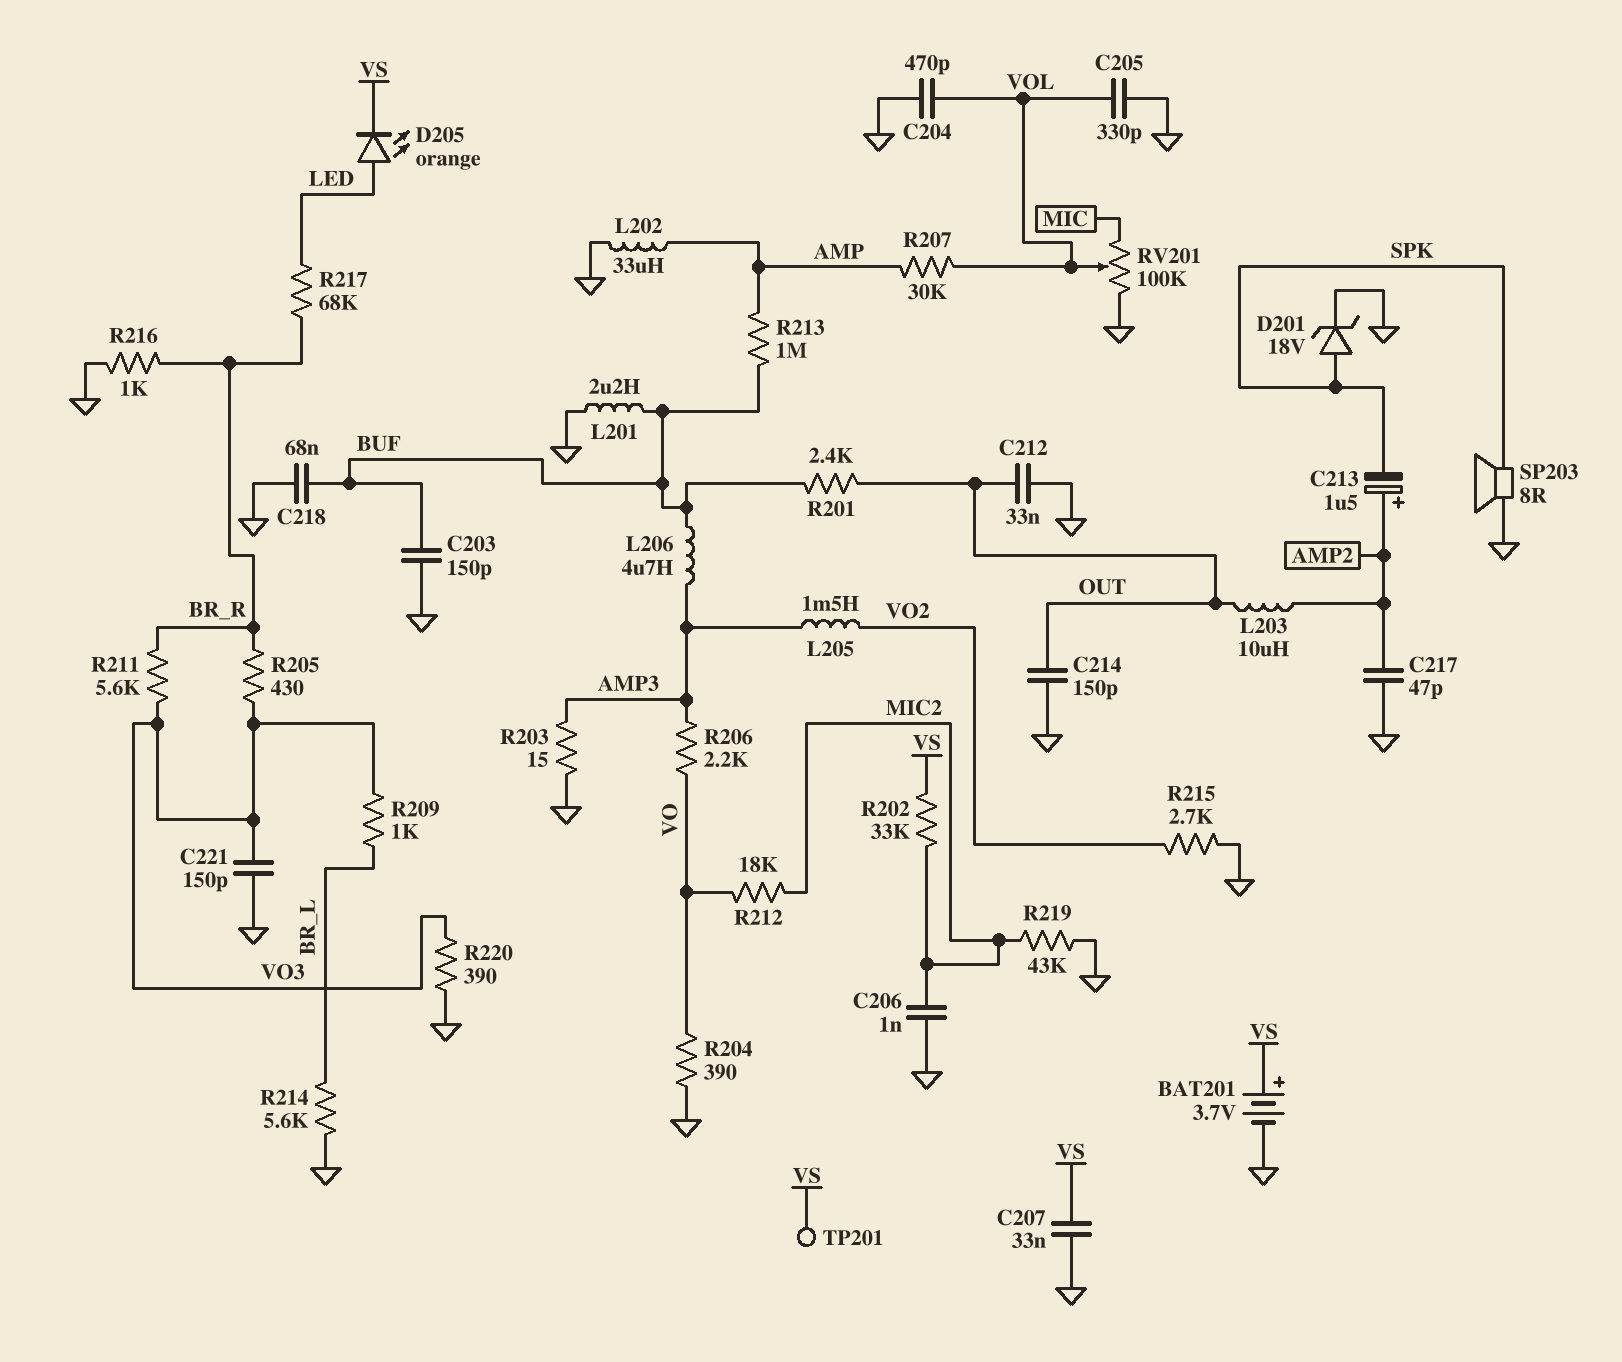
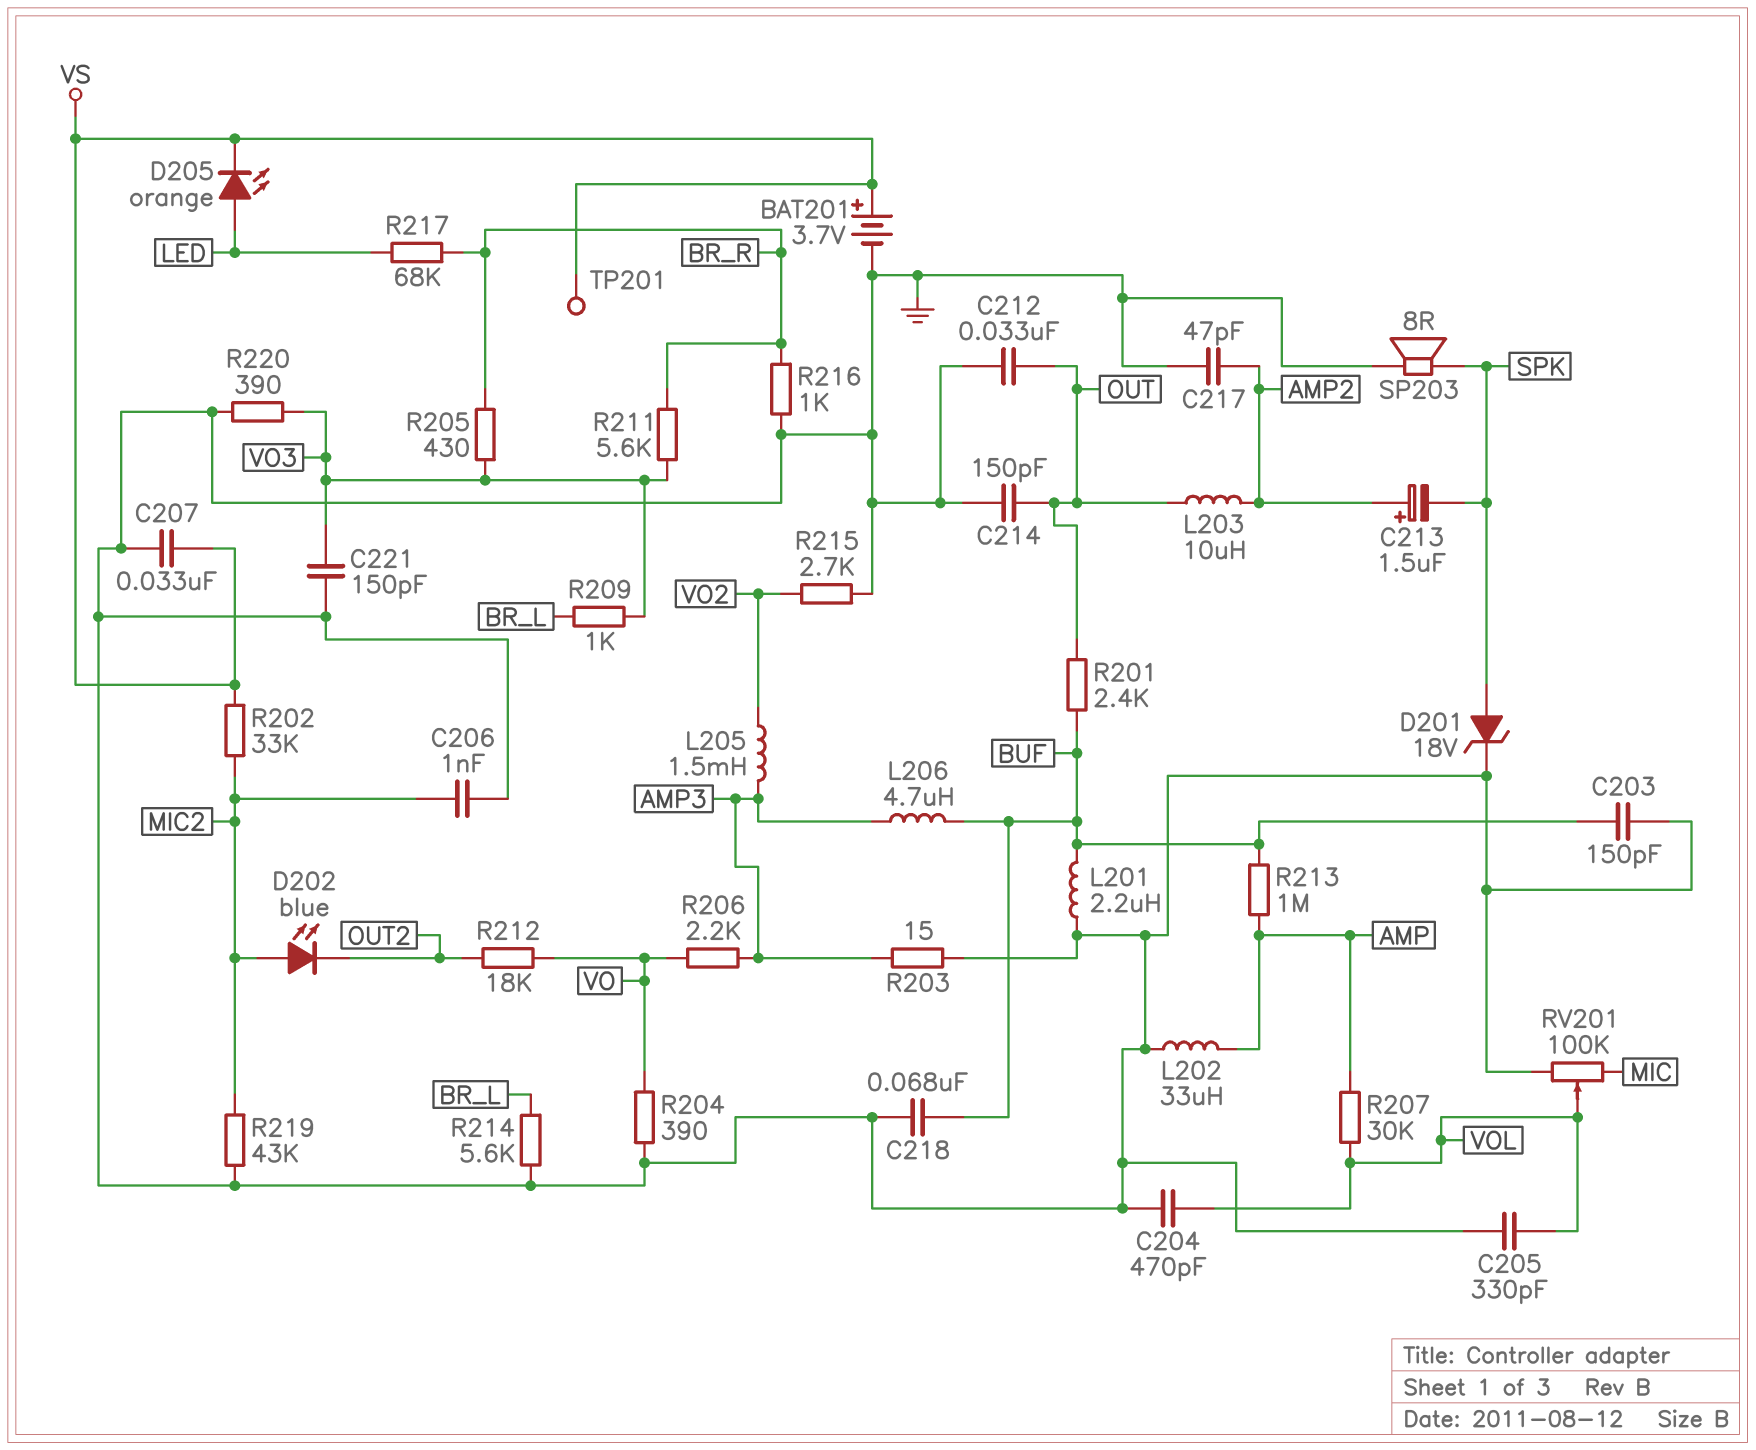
D202: none -> LED blue (A MIC2, K OUT2)
R212: 18k (MIC2, VO) -> 18k (OUT2, VO)

